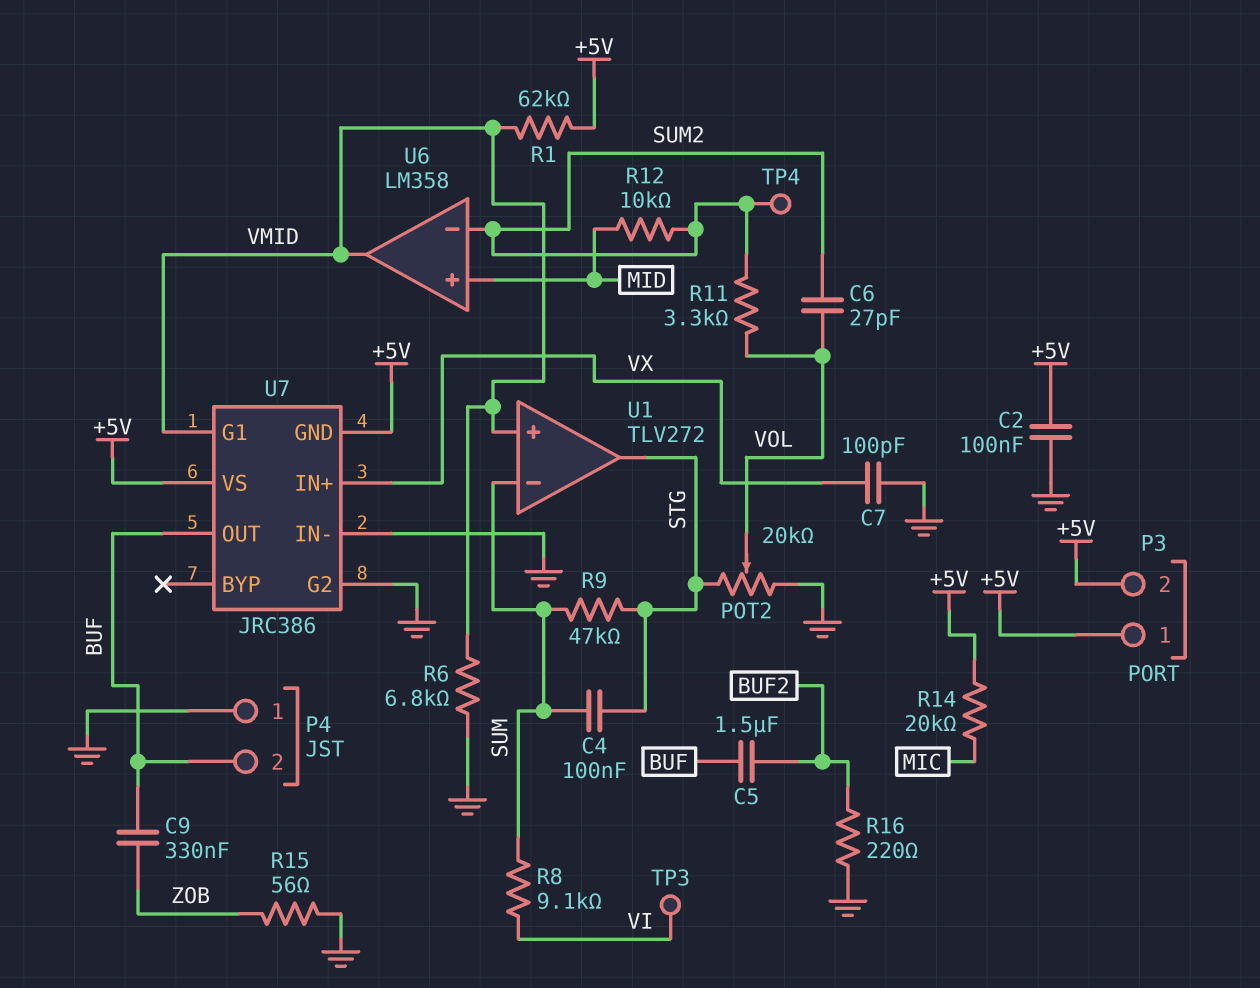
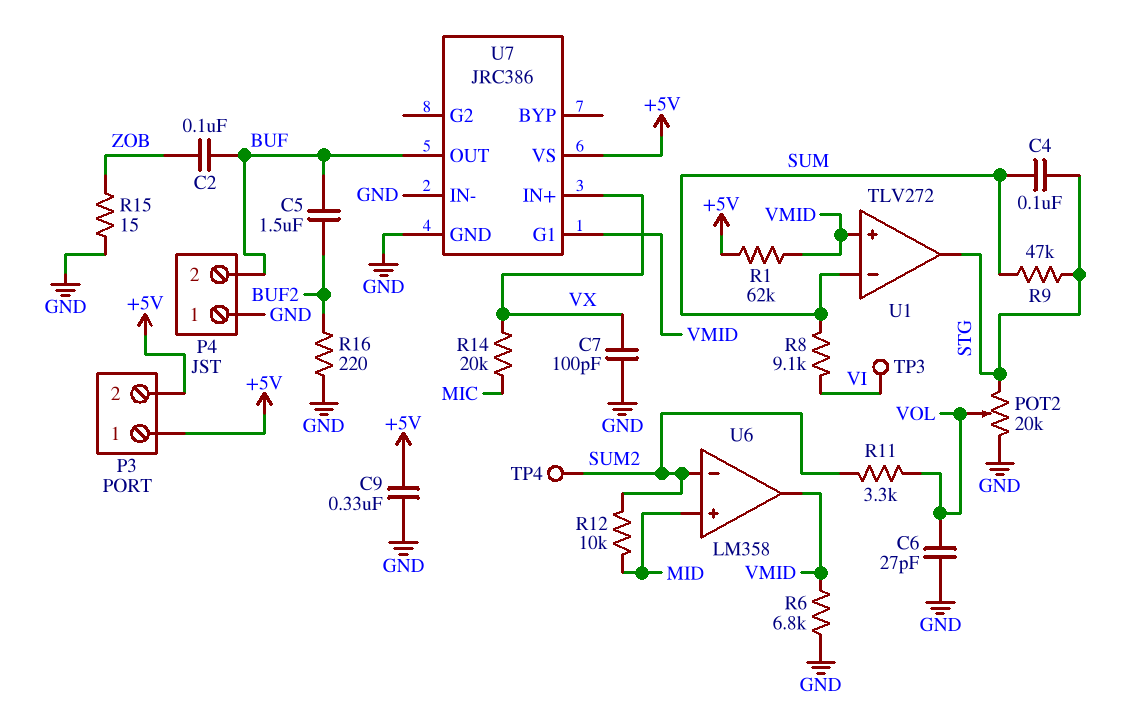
C2: 100nF (+5V, GND) -> 100nF (BUF, ZOB)
C6: 27pF (SUM2, VOL) -> 27pF (GND, VOL)
C9: 330nF (BUF, ZOB) -> 330nF (+5V, GND)
R14: 20k (+5V, MIC) -> 20k (MIC, VX)
R15: 56 (GND, ZOB) -> 15 (GND, ZOB)
U7 pin G2: GND -> none
U7 pin GND: +5V -> GND

